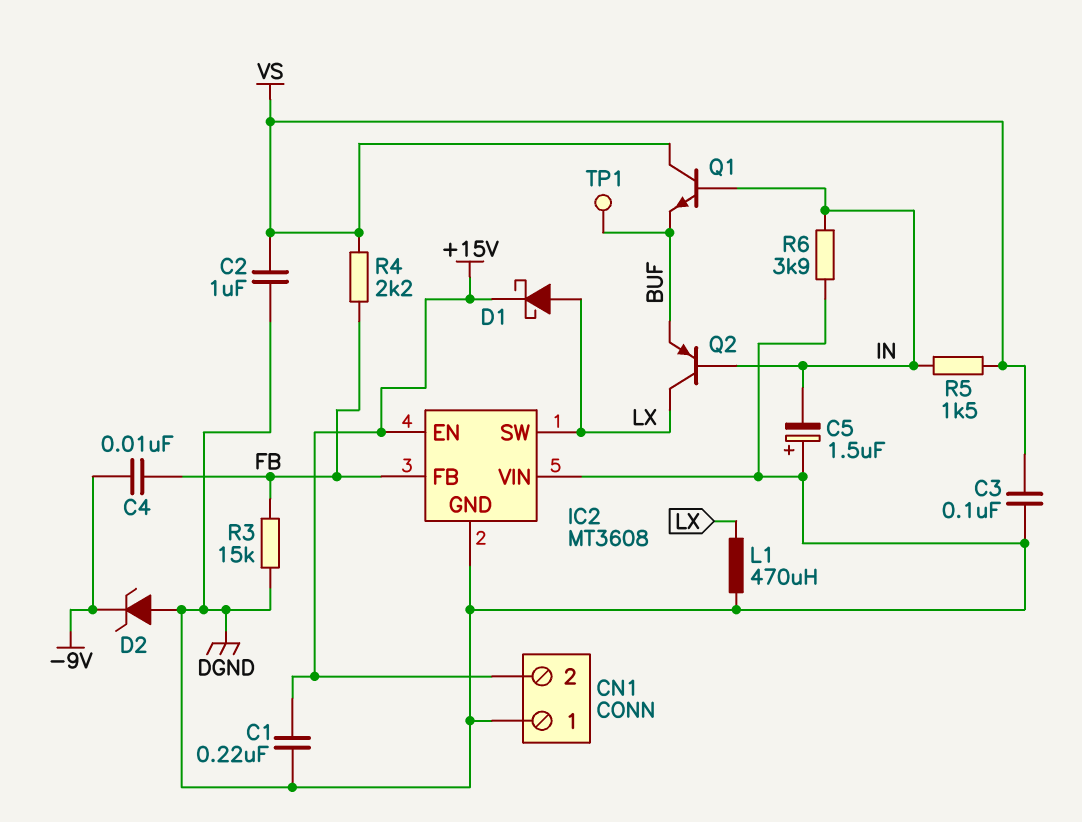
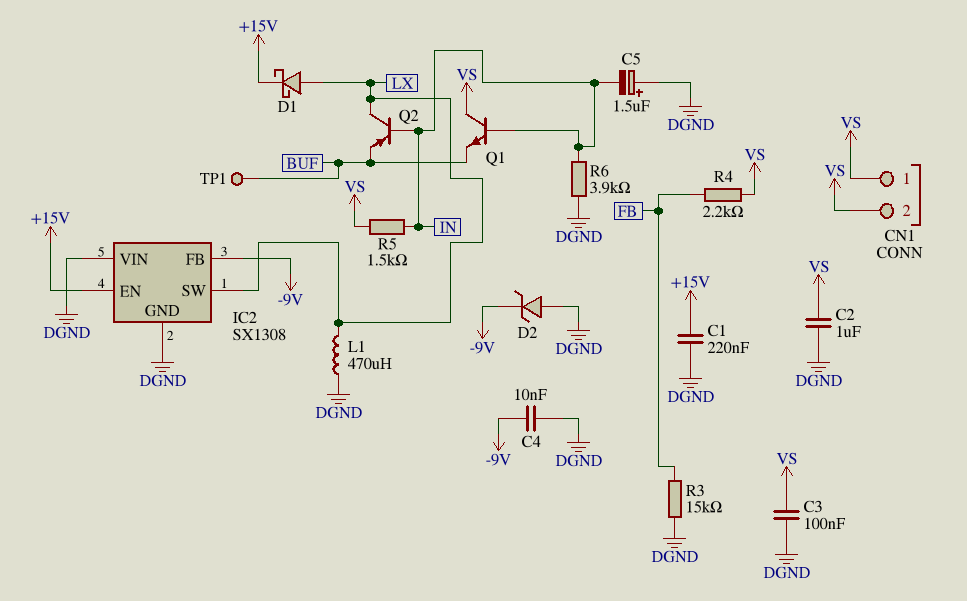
C4: 10nF (-9V, FB) -> 10nF (-9V, DGND)
CN1 pin 1: DGND -> VS
CN1 pin 2: +15V -> VS
IC2: MT3608 -> SX1308
IC2 pin FB: FB -> -9V

